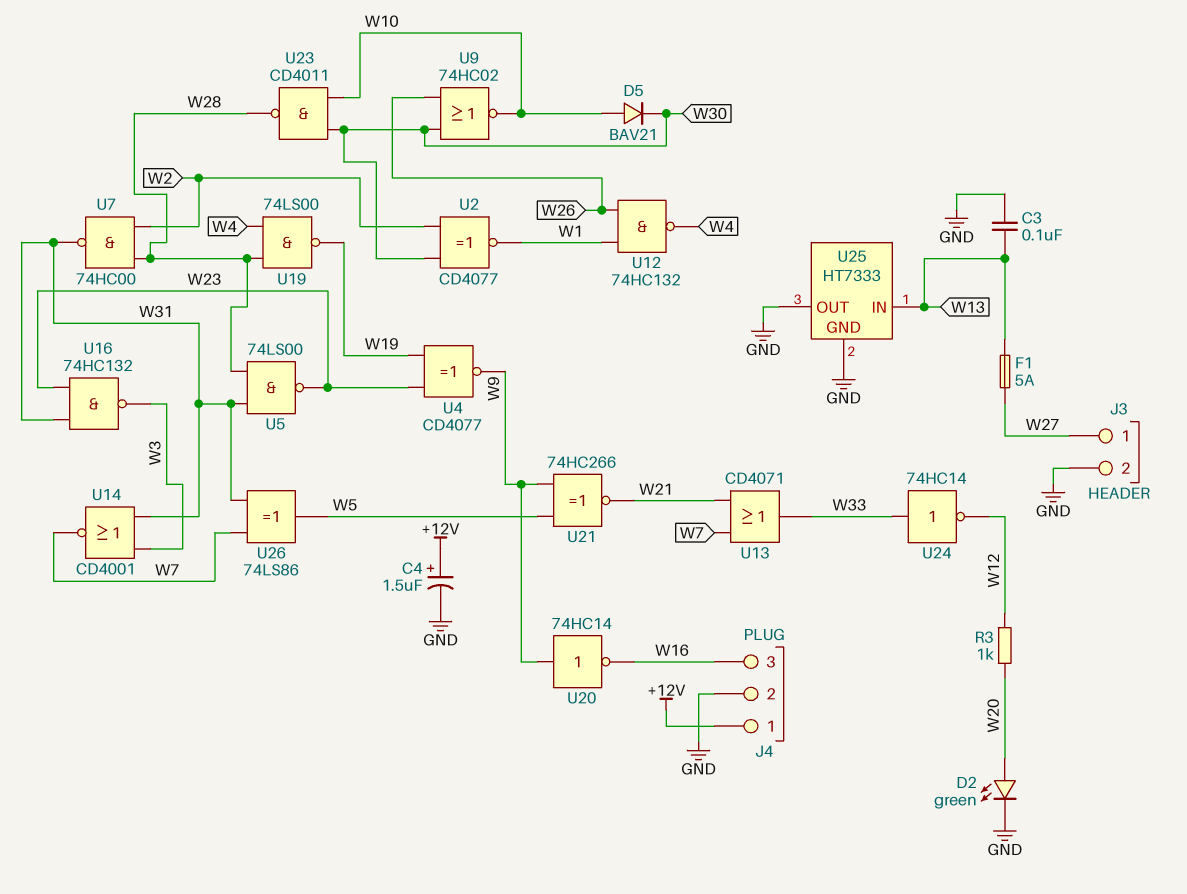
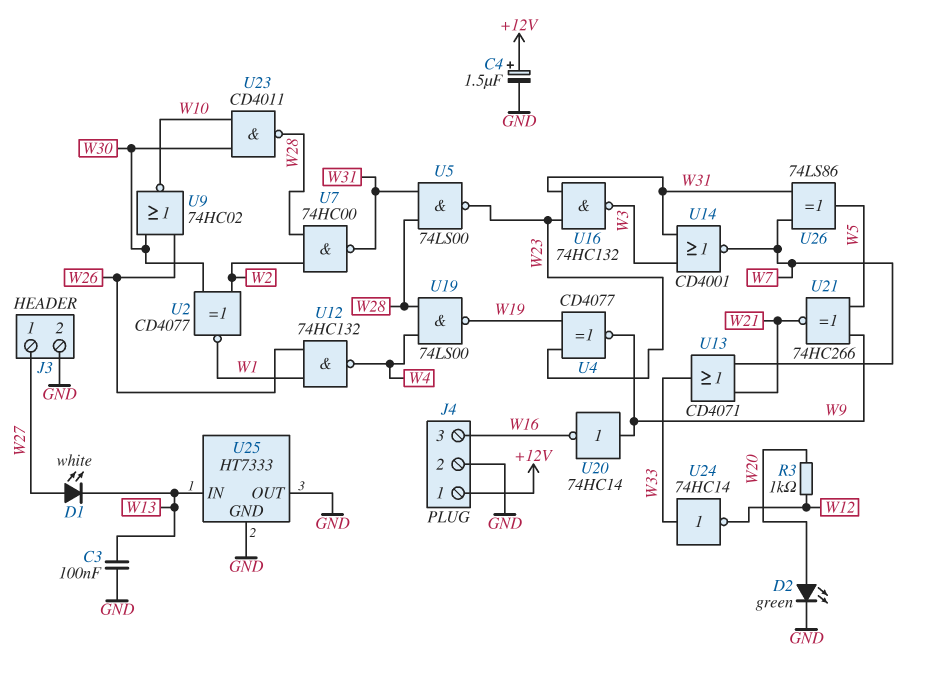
D1: none -> LED white (A W27, K W13)
D5: diode BAV21 (A W10, K W30) -> none
F1: 5A (W13, W27) -> none

